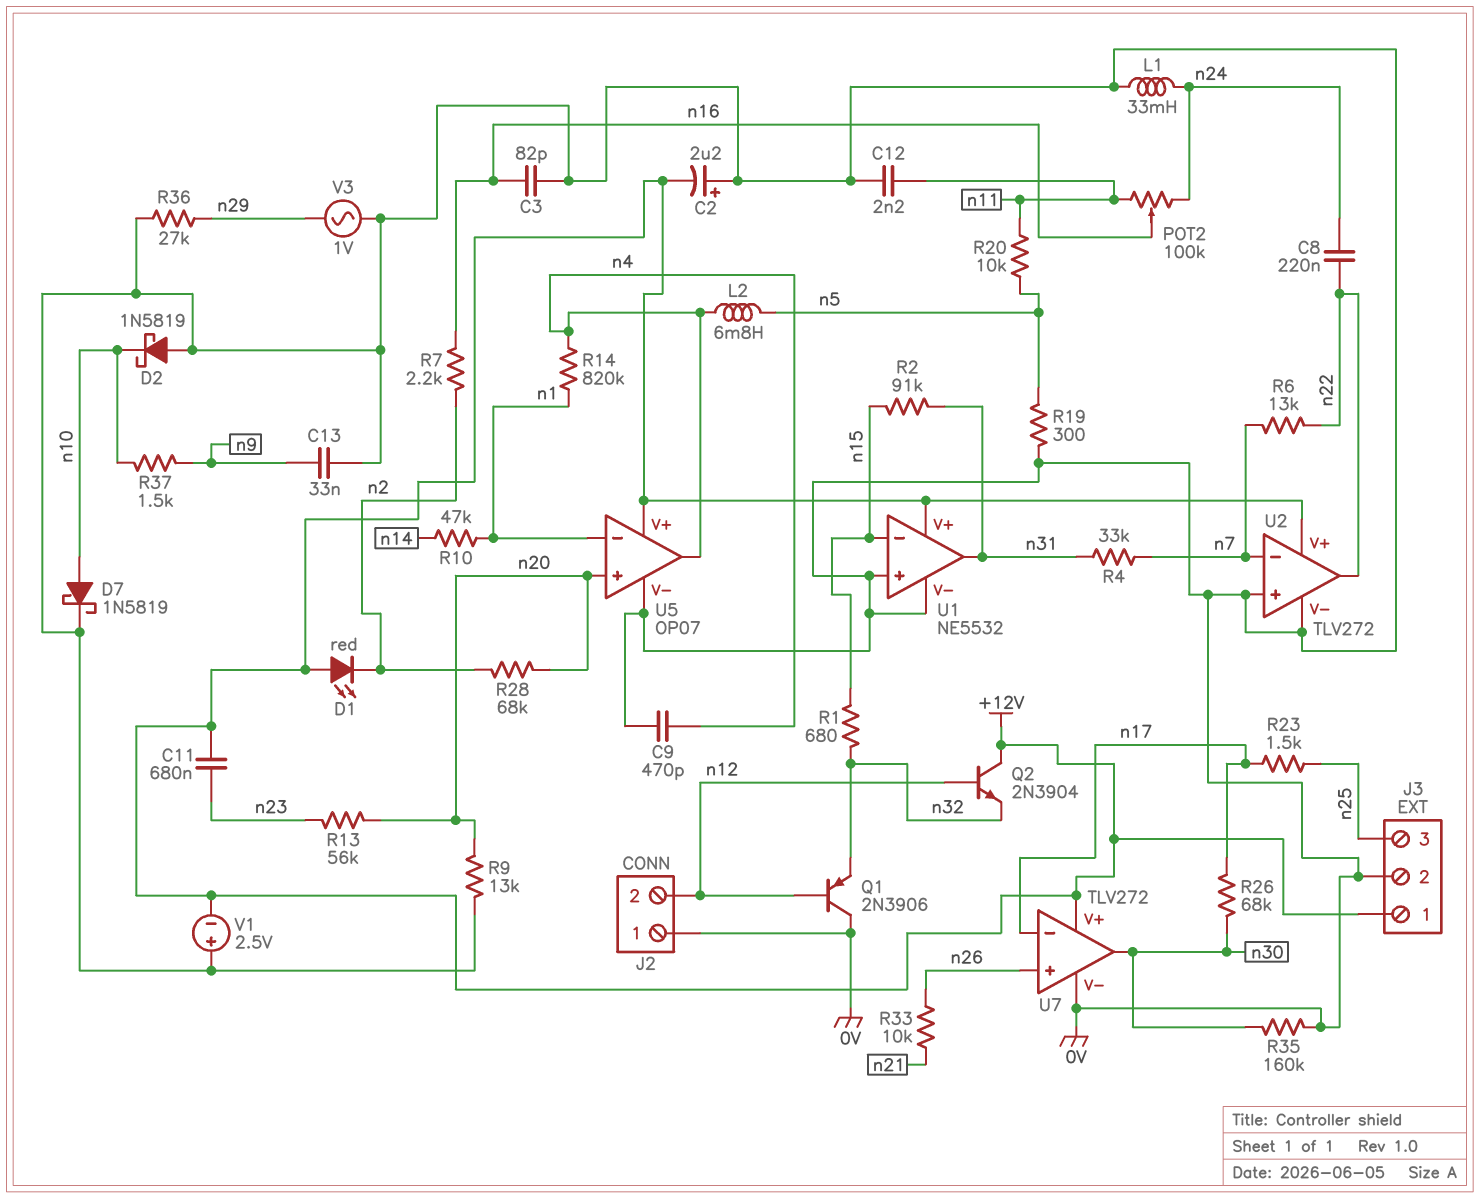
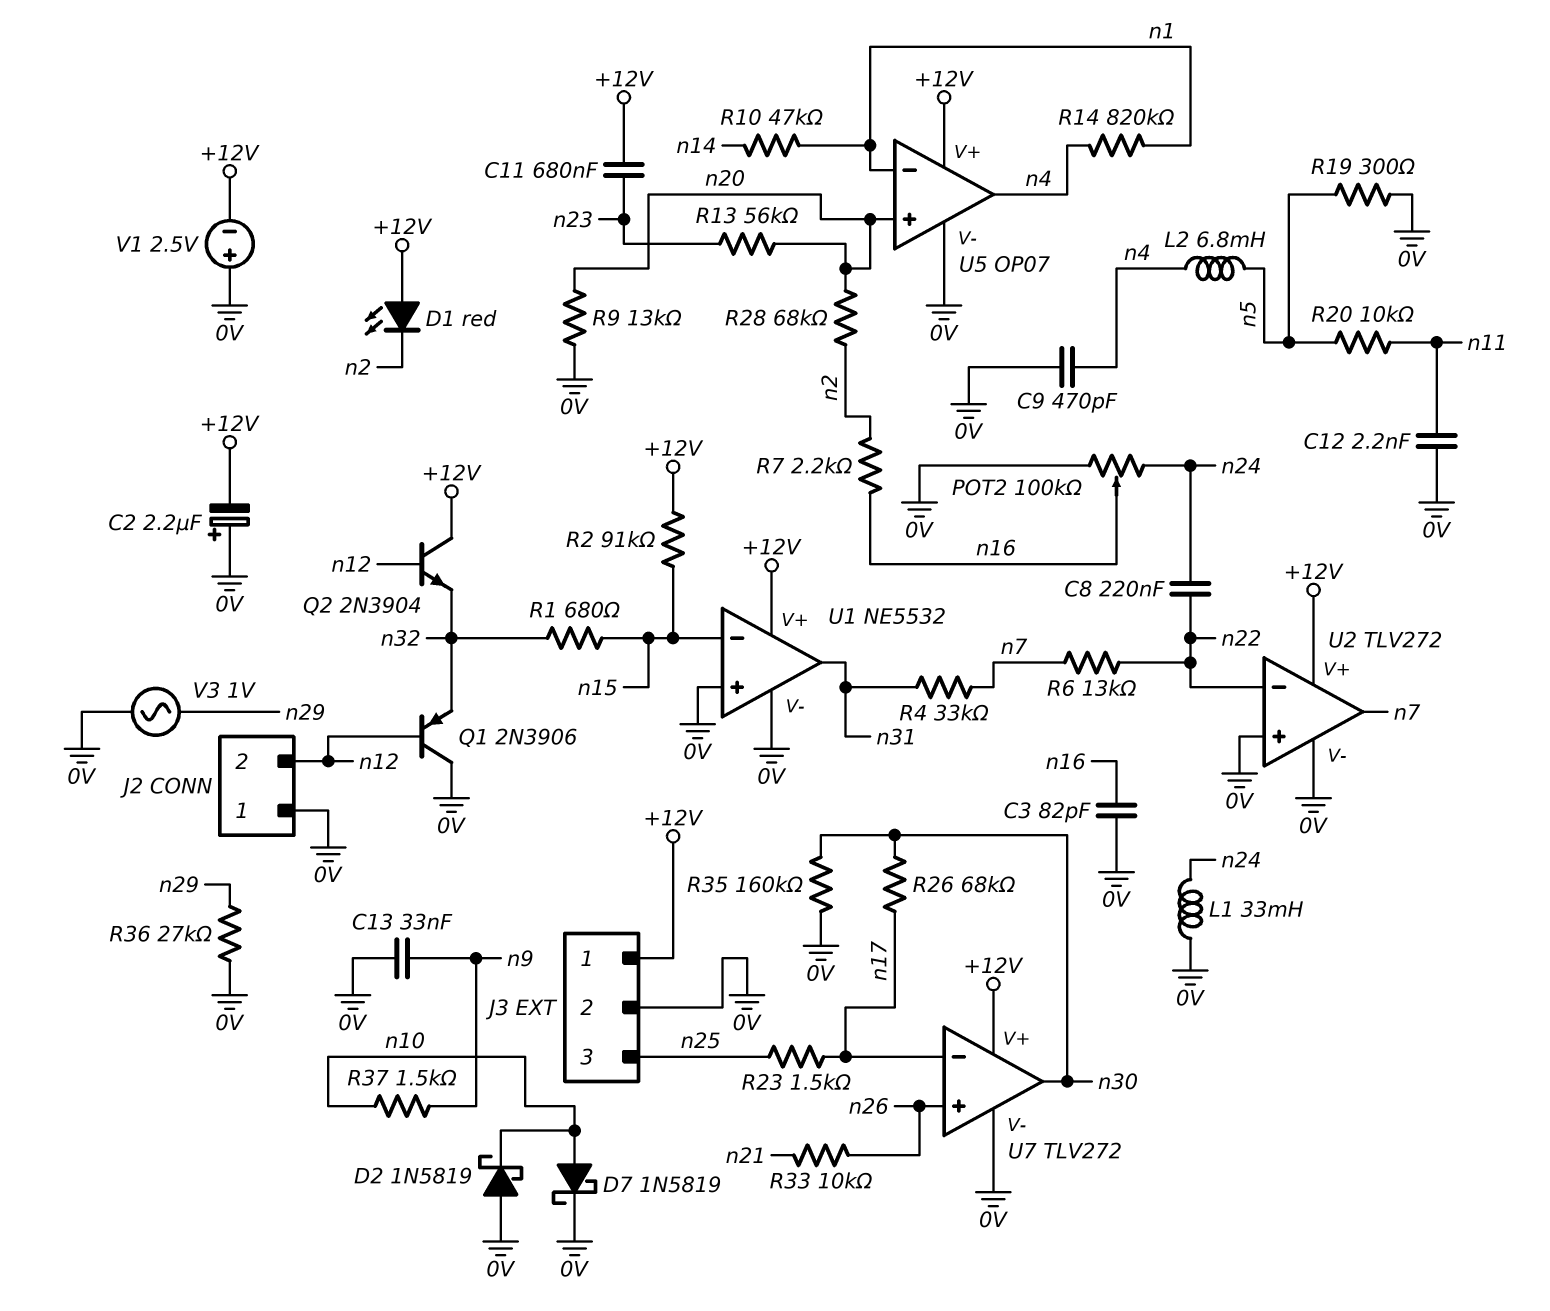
POT2: 100k (n11, n24, wiper n16) -> 100k (0V, n24, wiper n16)
R2: 91k (n15, n31) -> 91k (+12V, n15)
U2 pin in-: n7 -> n22
U2 pin out: n22 -> n7

